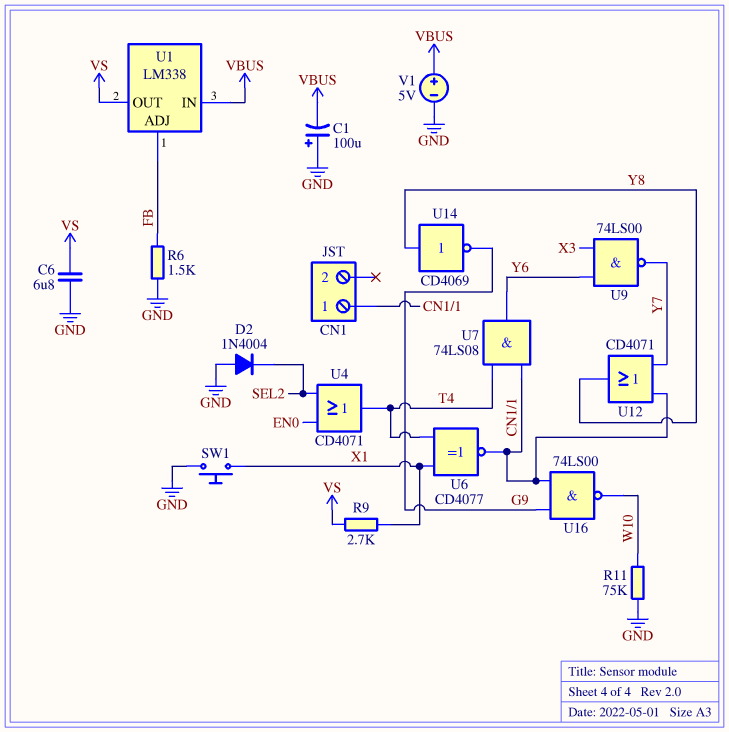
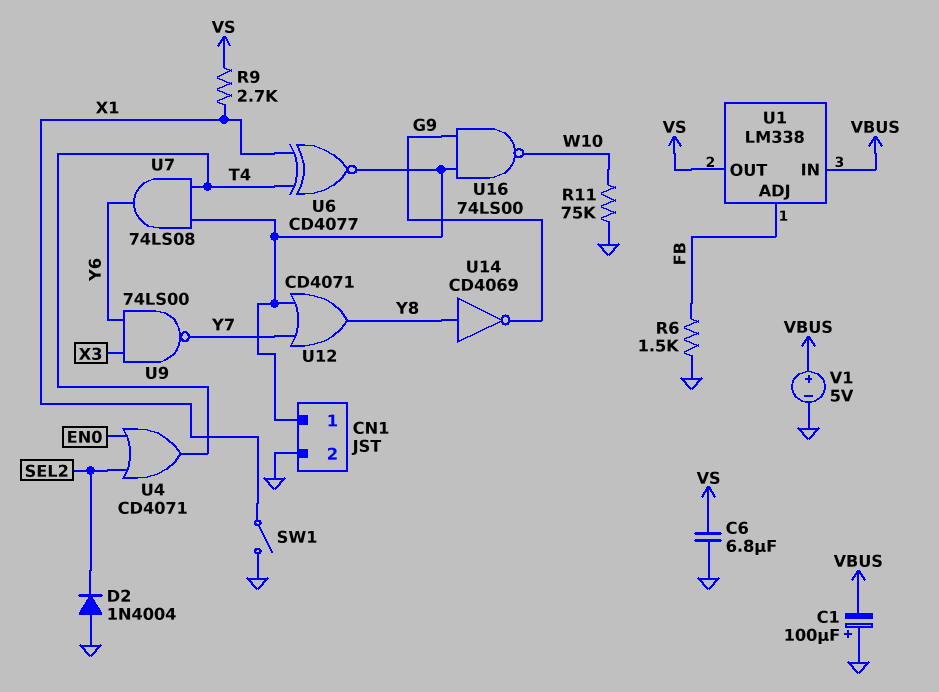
CN1 pin 2: none -> GND
SW1: button (GND, X1) -> switch (GND, X1)

